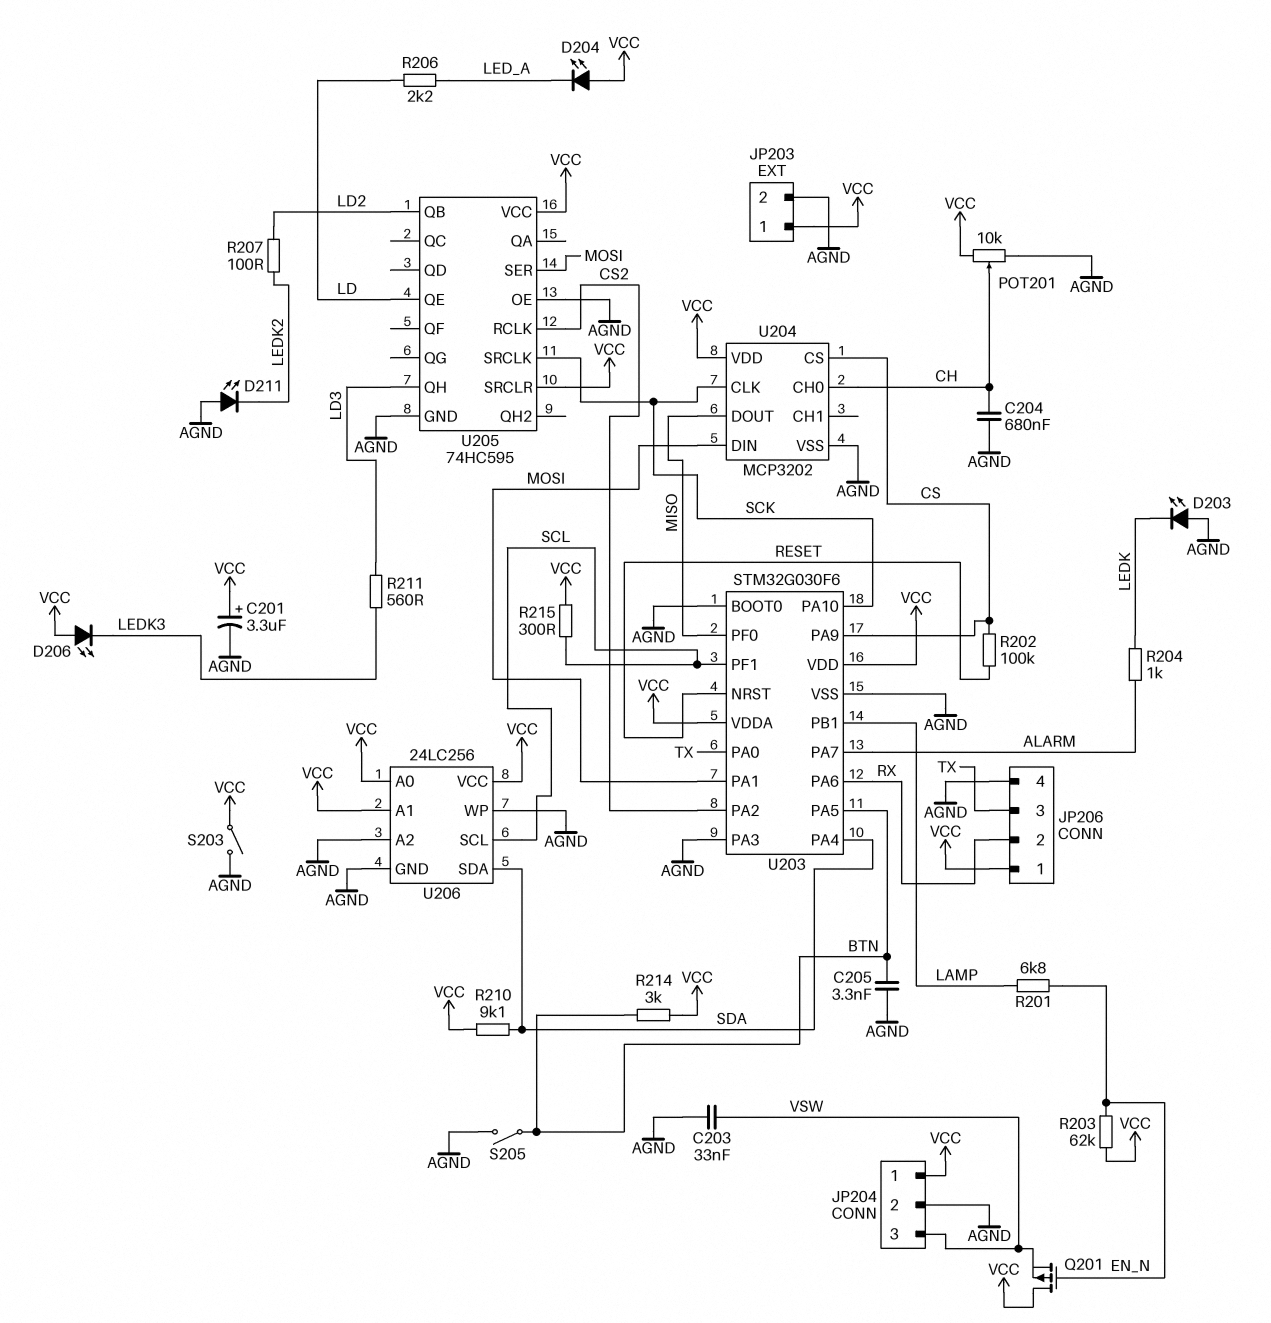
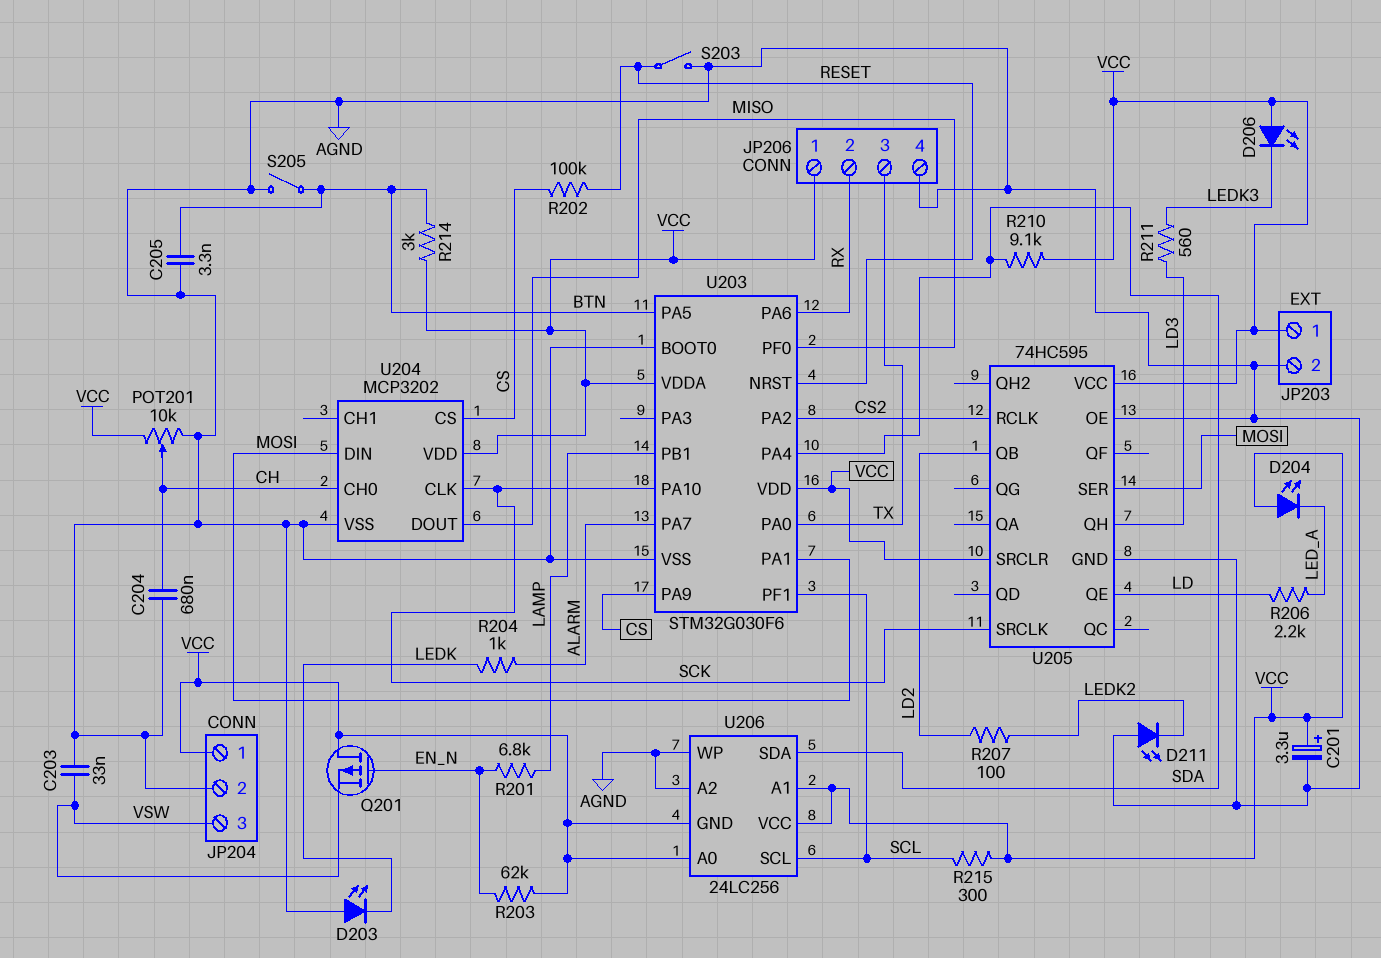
S203: switch (AGND, VCC) -> switch (AGND, RESET)
U203 pin PA3: AGND -> none
U206 pin GND: AGND -> VCC

